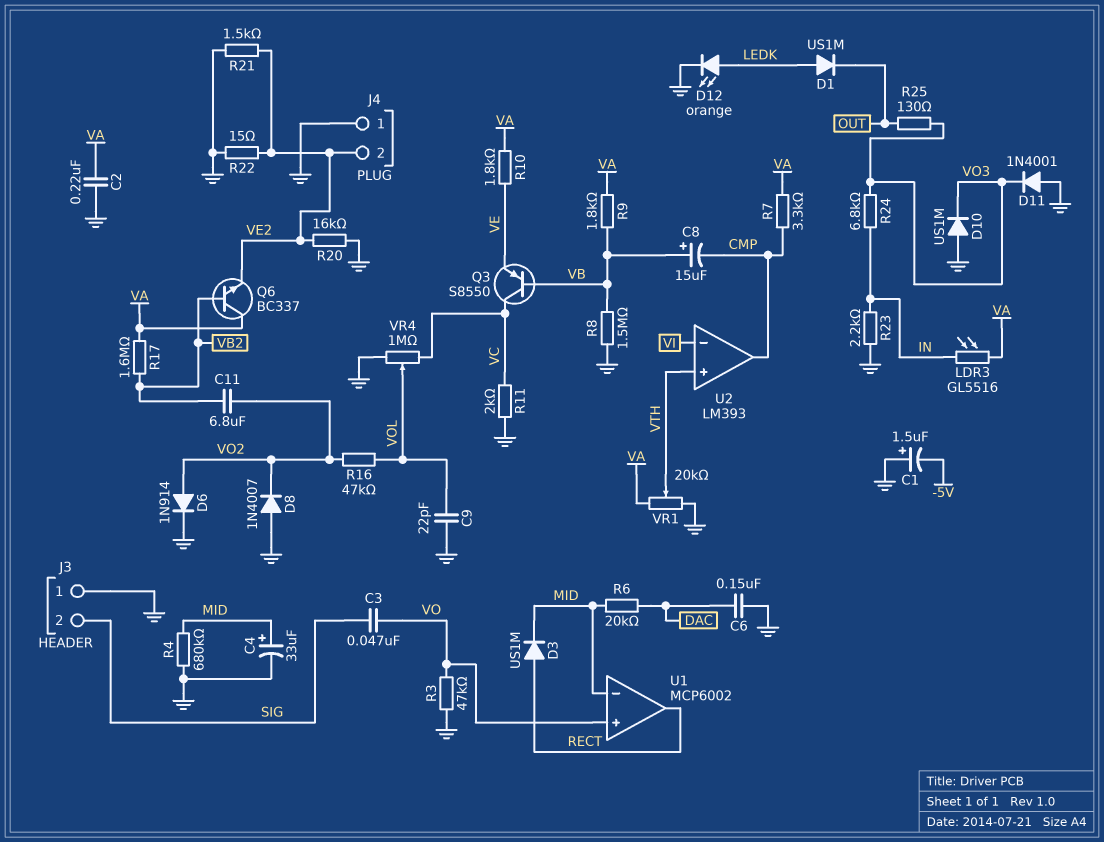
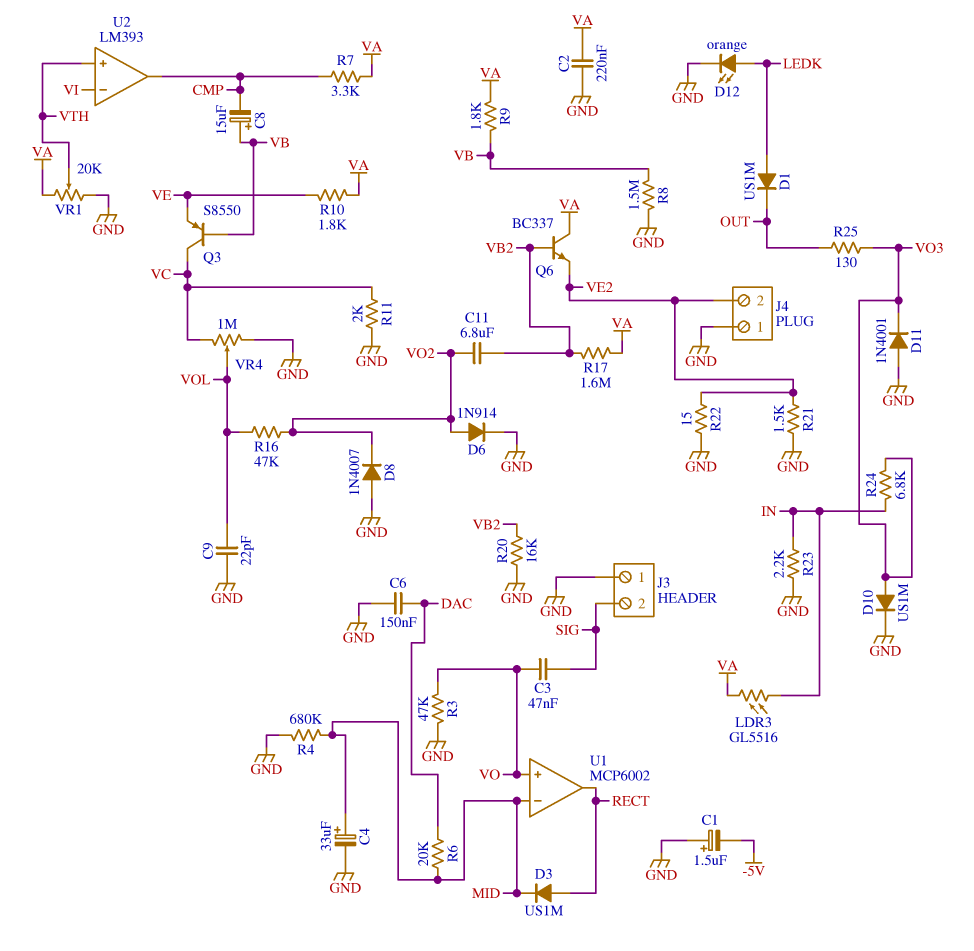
D10: diode US1M (A GND, K VO3) -> diode US1M (A VO3, K GND)
R20: 16k (GND, VE2) -> 16k (GND, VB2)

